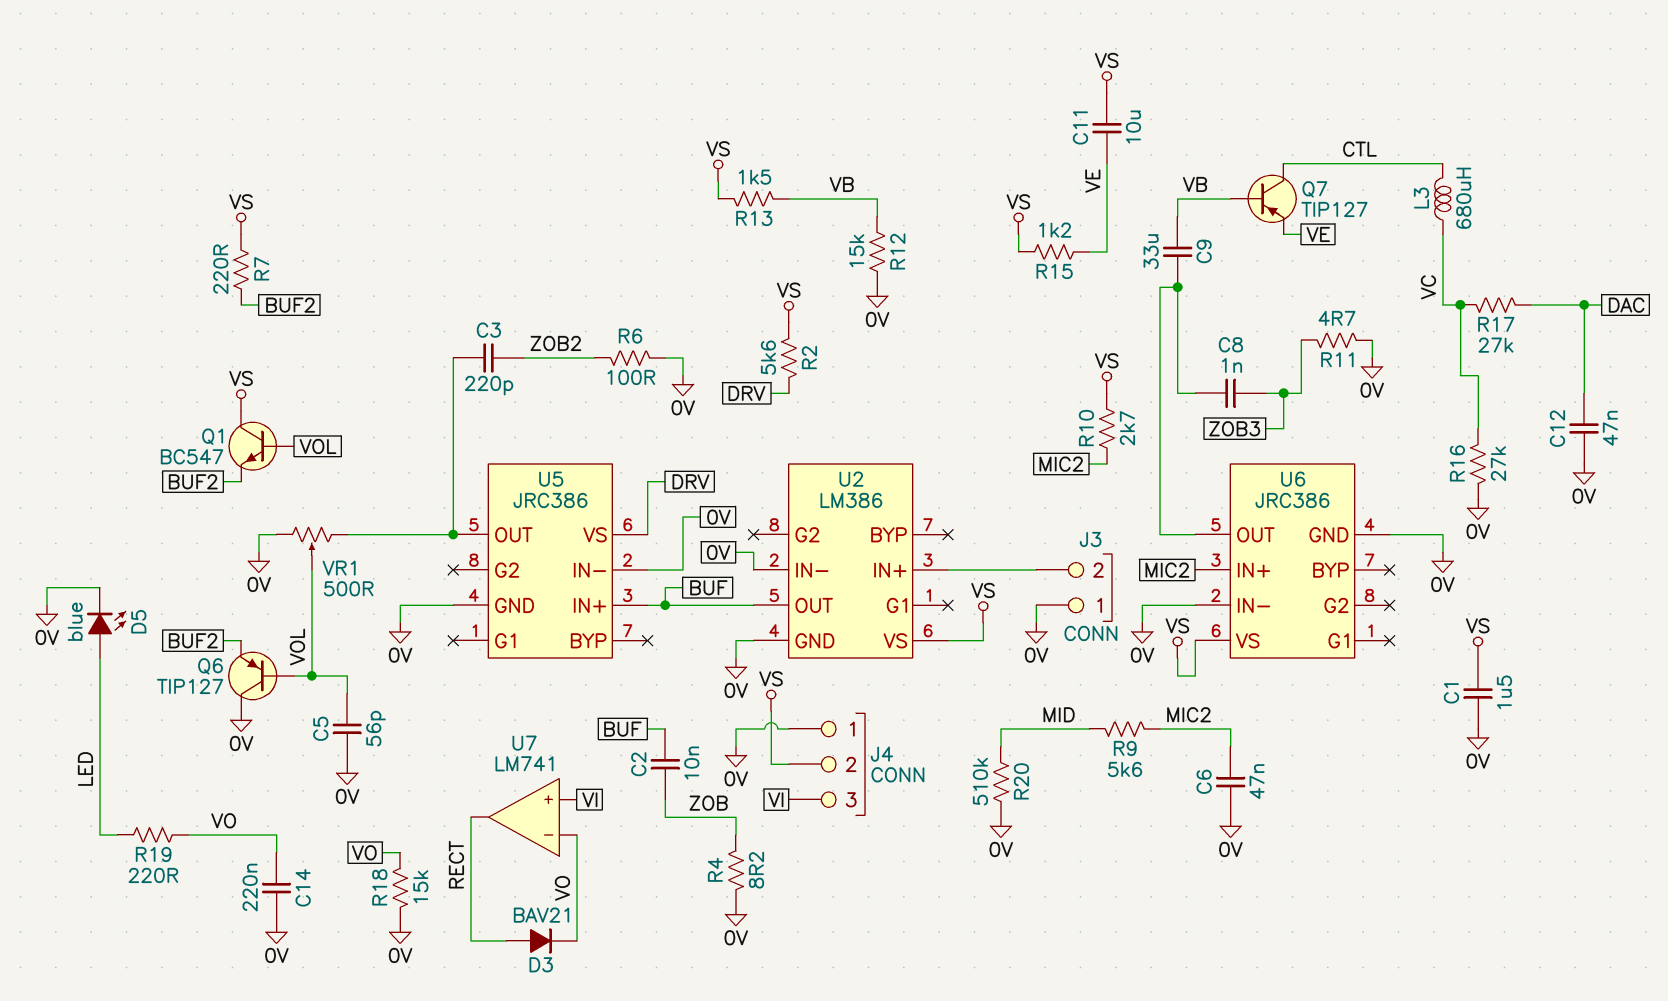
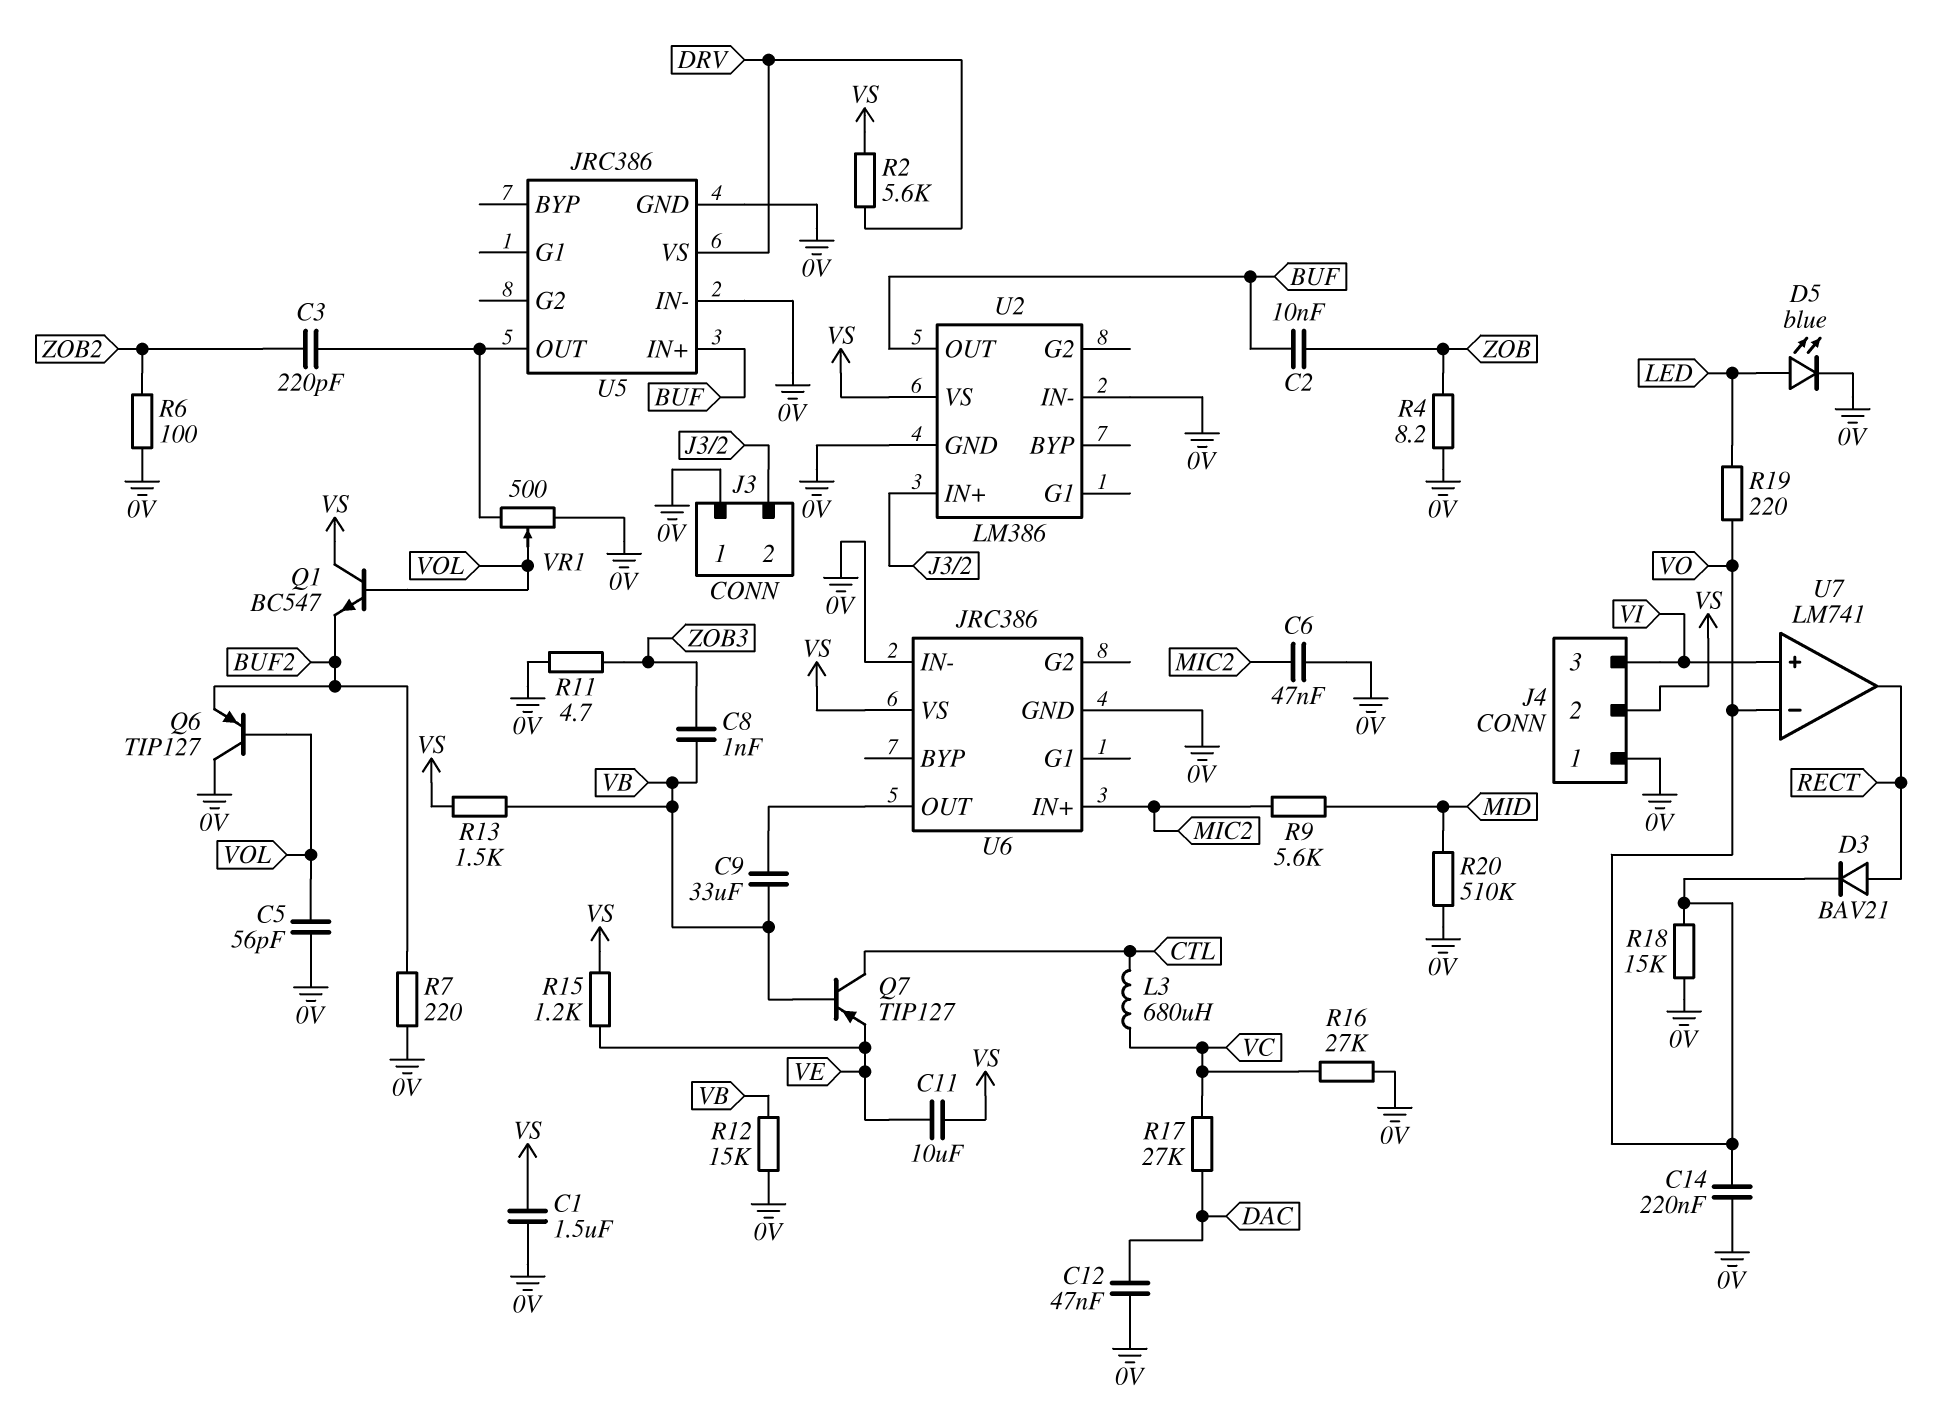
C8: 1nF (U6/OUT, ZOB3) -> 1nF (VB, ZOB3)
R7: 220 (BUF2, VS) -> 220 (0V, BUF2)
R10: 2.7k (MIC2, VS) -> none

